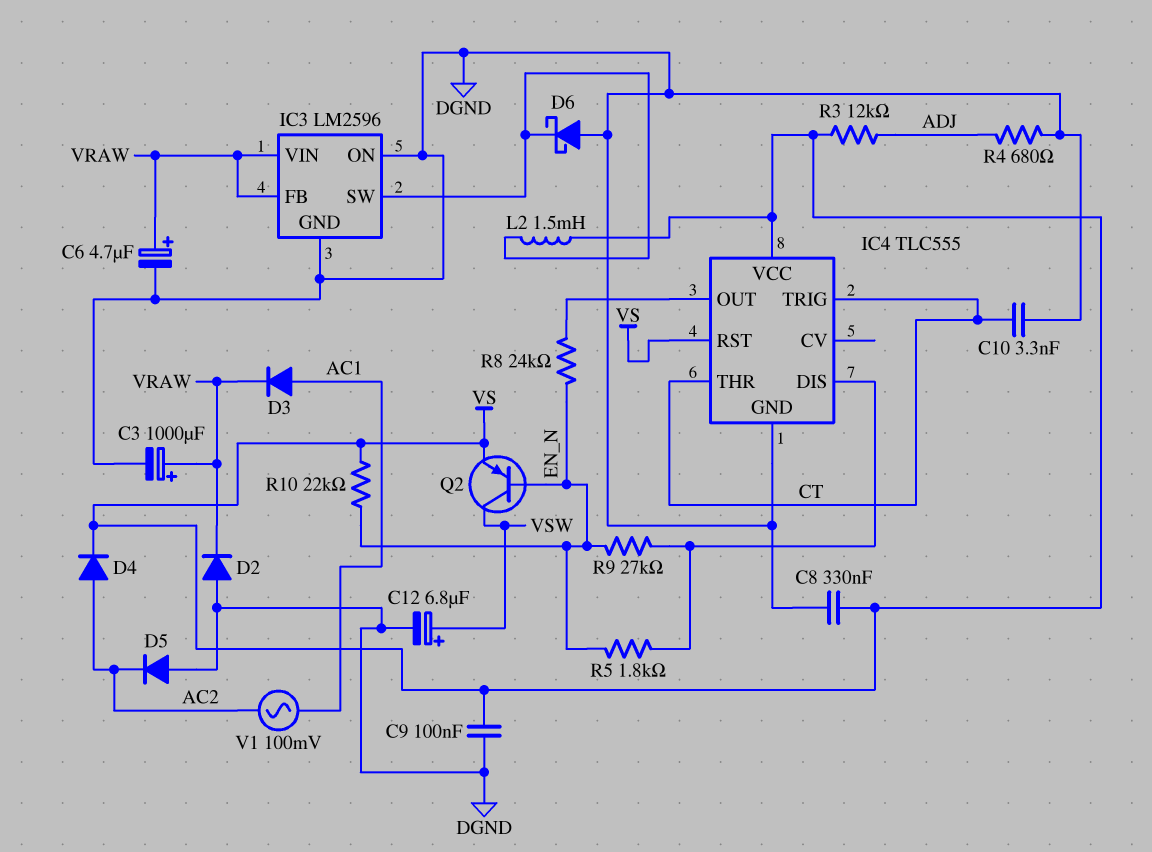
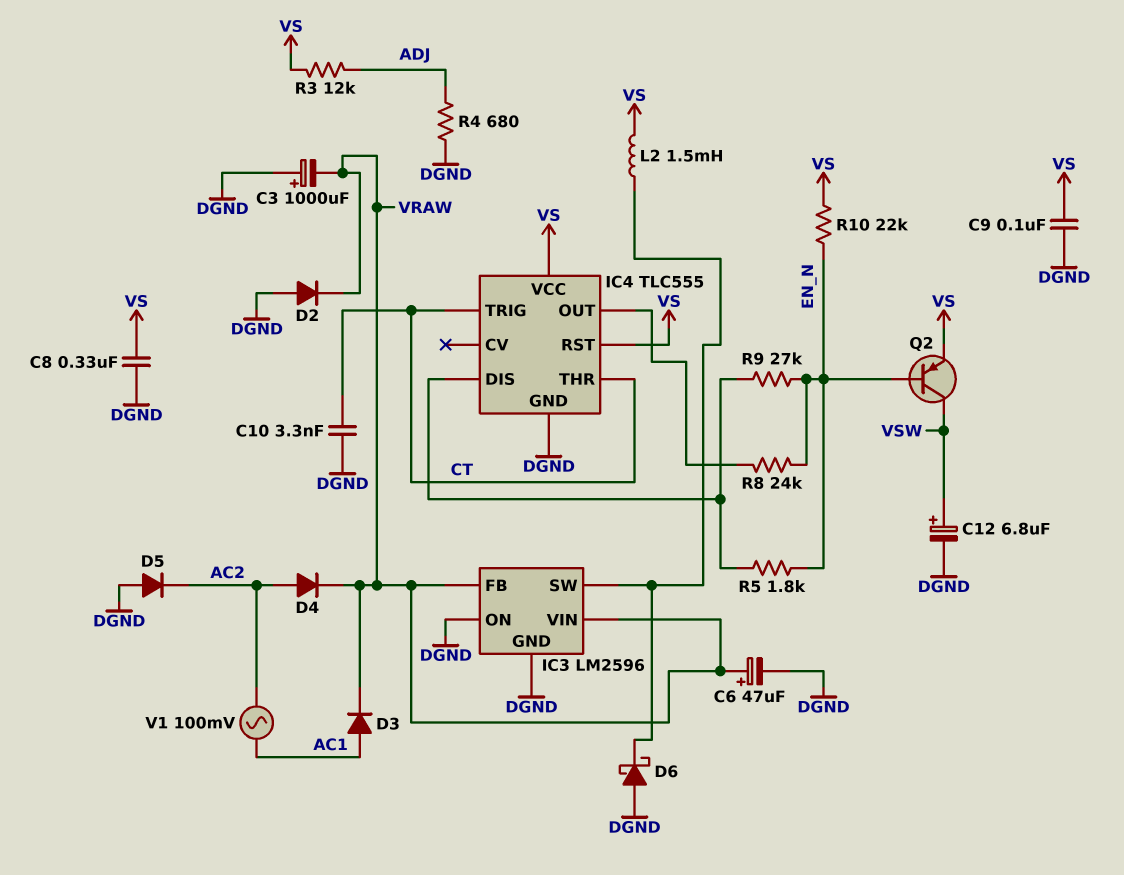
C3: 1000uF (plus VRAW, minus DGND) -> 1000uF (plus DGND, minus VRAW)
C6: 4.7uF (plus VRAW, minus DGND) -> 47uF (plus VRAW, minus DGND)
D4: diode (A AC2, K VS) -> diode (A AC2, K VRAW)

